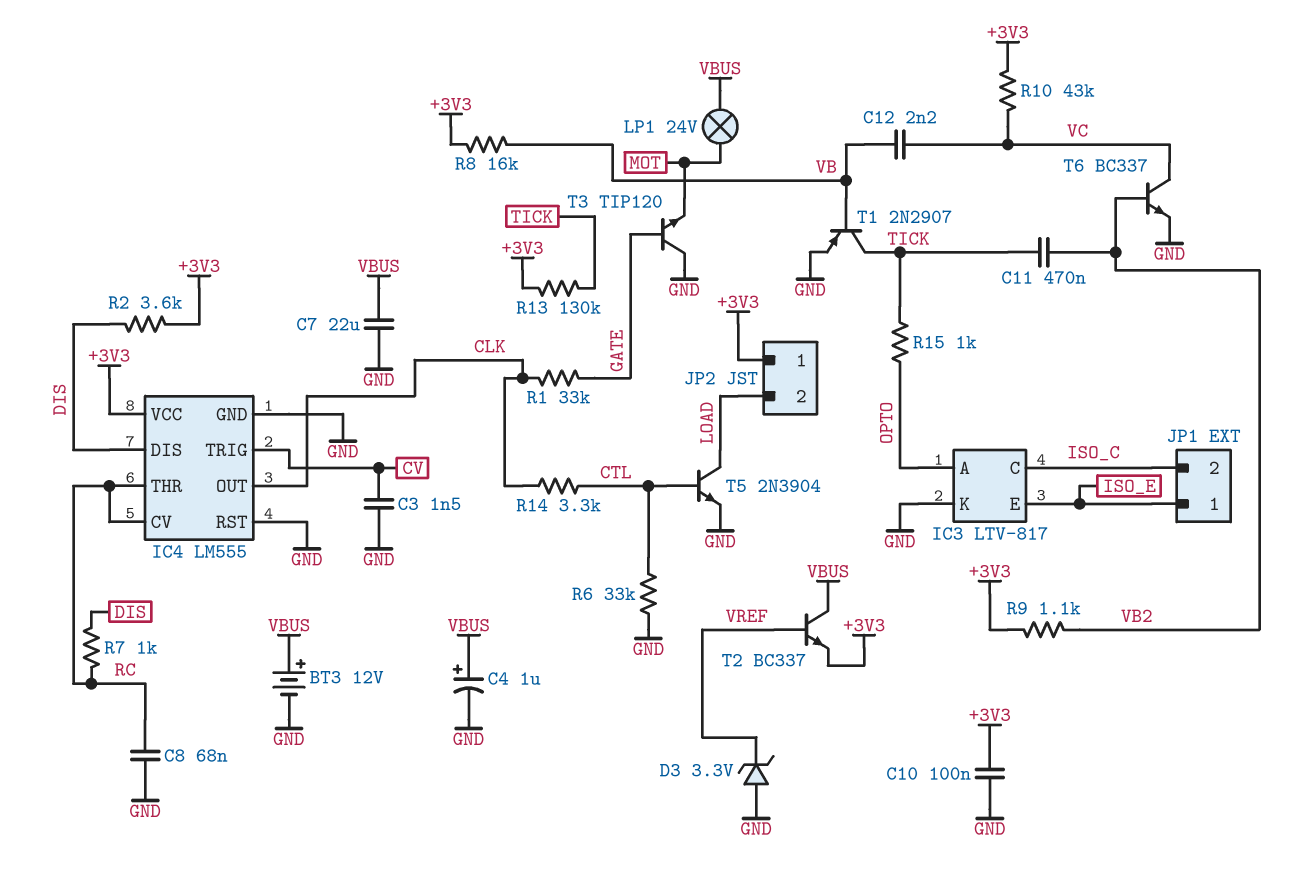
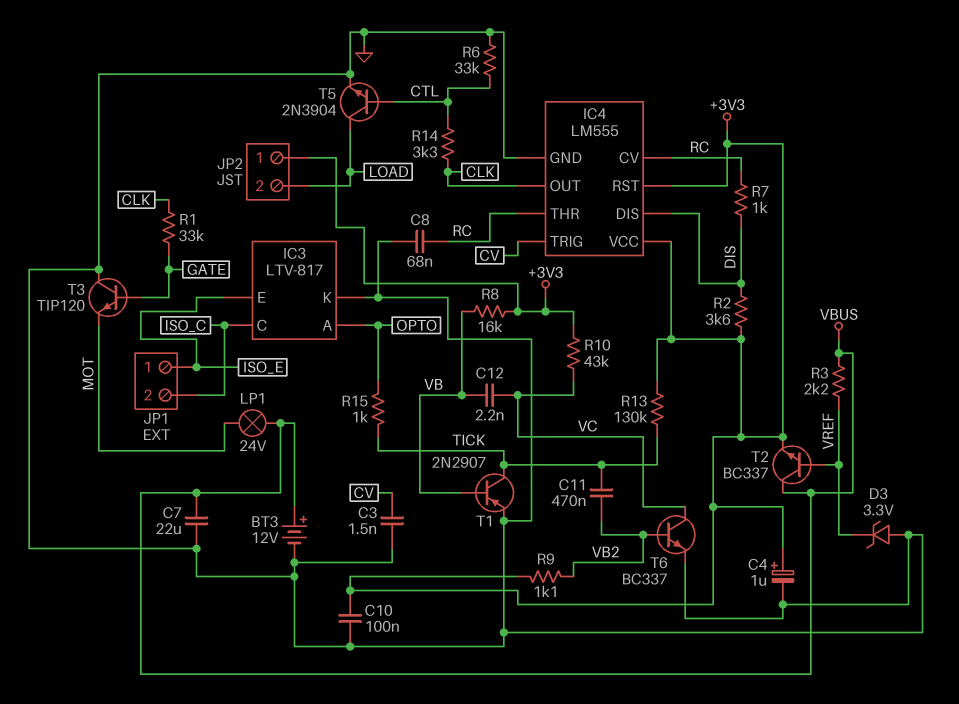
C4: 1uF (plus VBUS, minus GND) -> 1uF (plus +3V3, minus GND)
IC4 pin RST: GND -> +3V3
R3: none -> 2.2k (VBUS, VREF)

